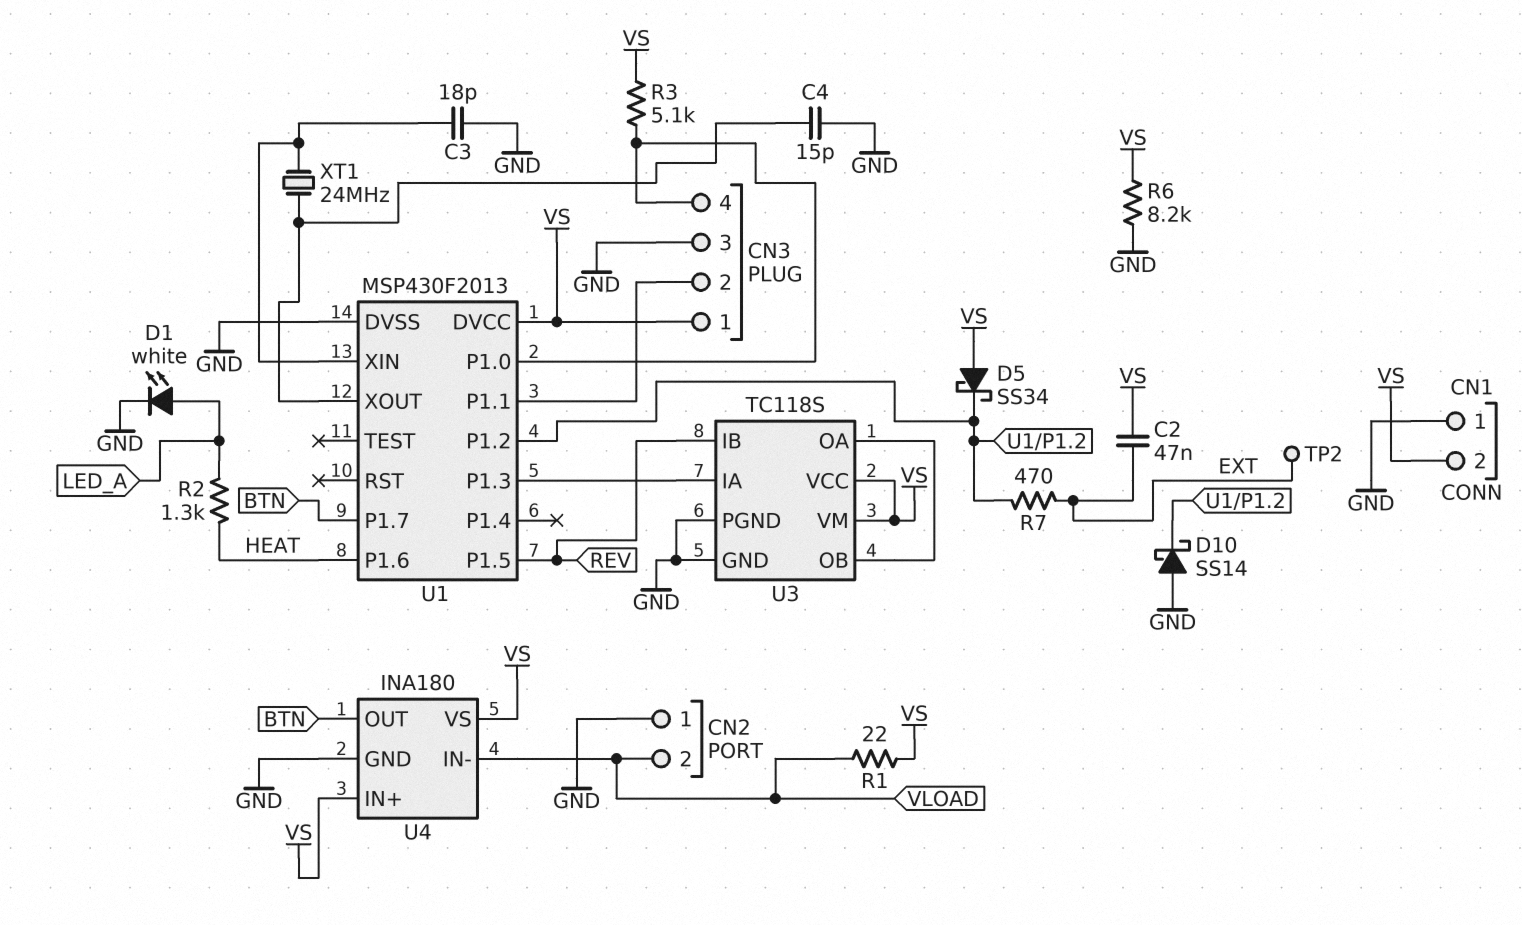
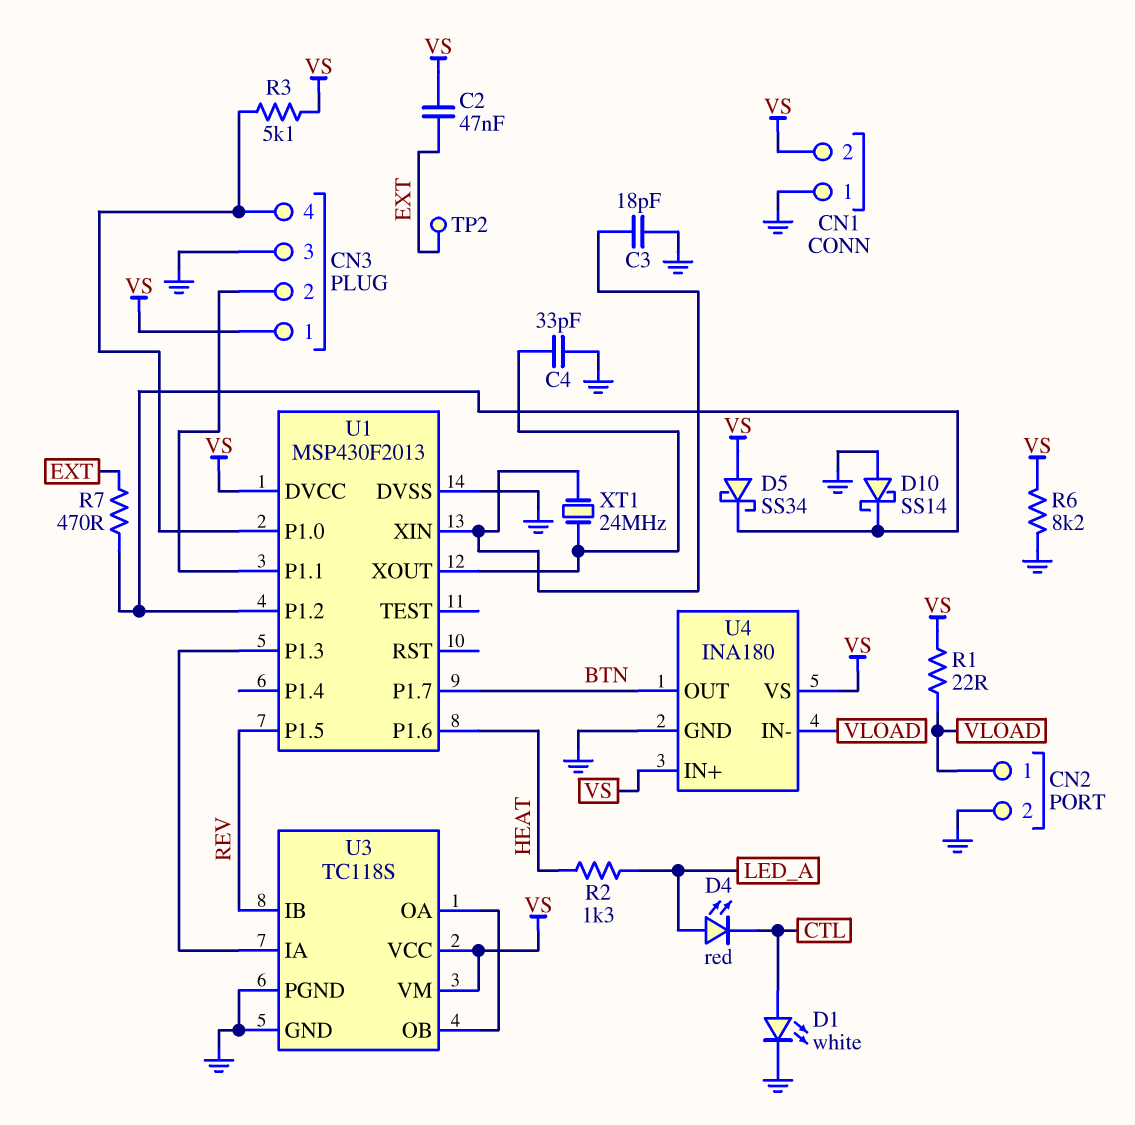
C4: 15pF (GND, U1/XOUT) -> 33pF (GND, U1/XOUT)
CN2 pin 1: GND -> VLOAD
CN2 pin 2: VLOAD -> GND
D1: LED white (A LED_A, K GND) -> LED white (A CTL, K GND)
D4: none -> LED red (A LED_A, K CTL)

